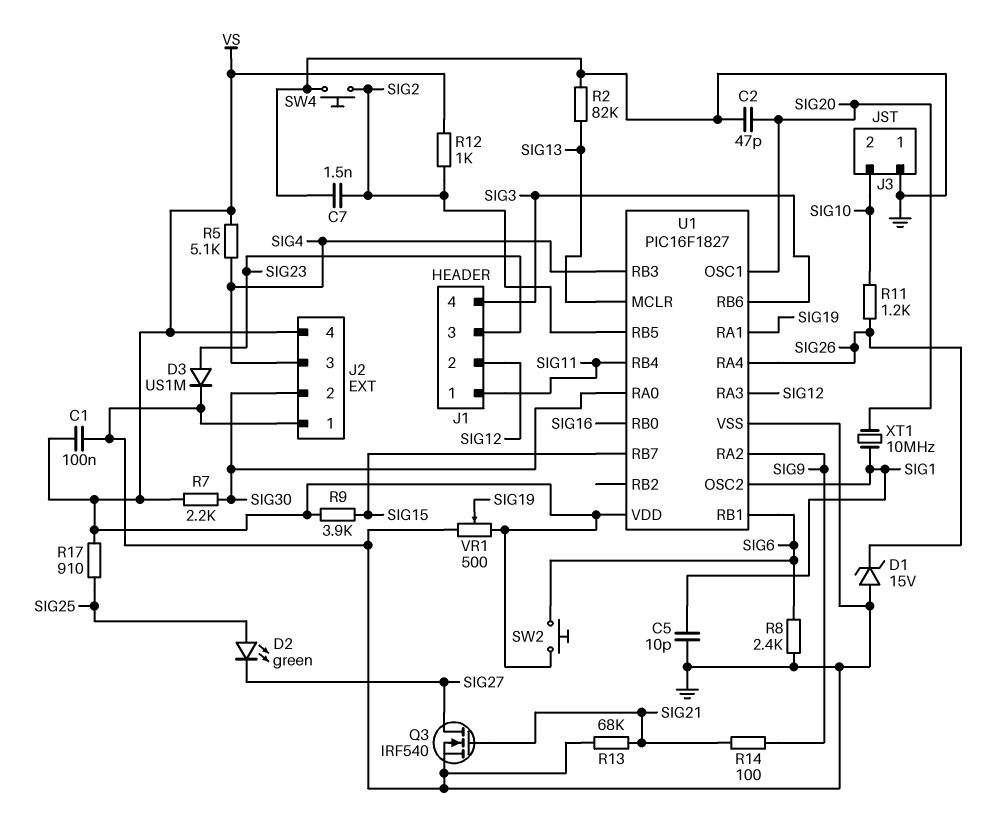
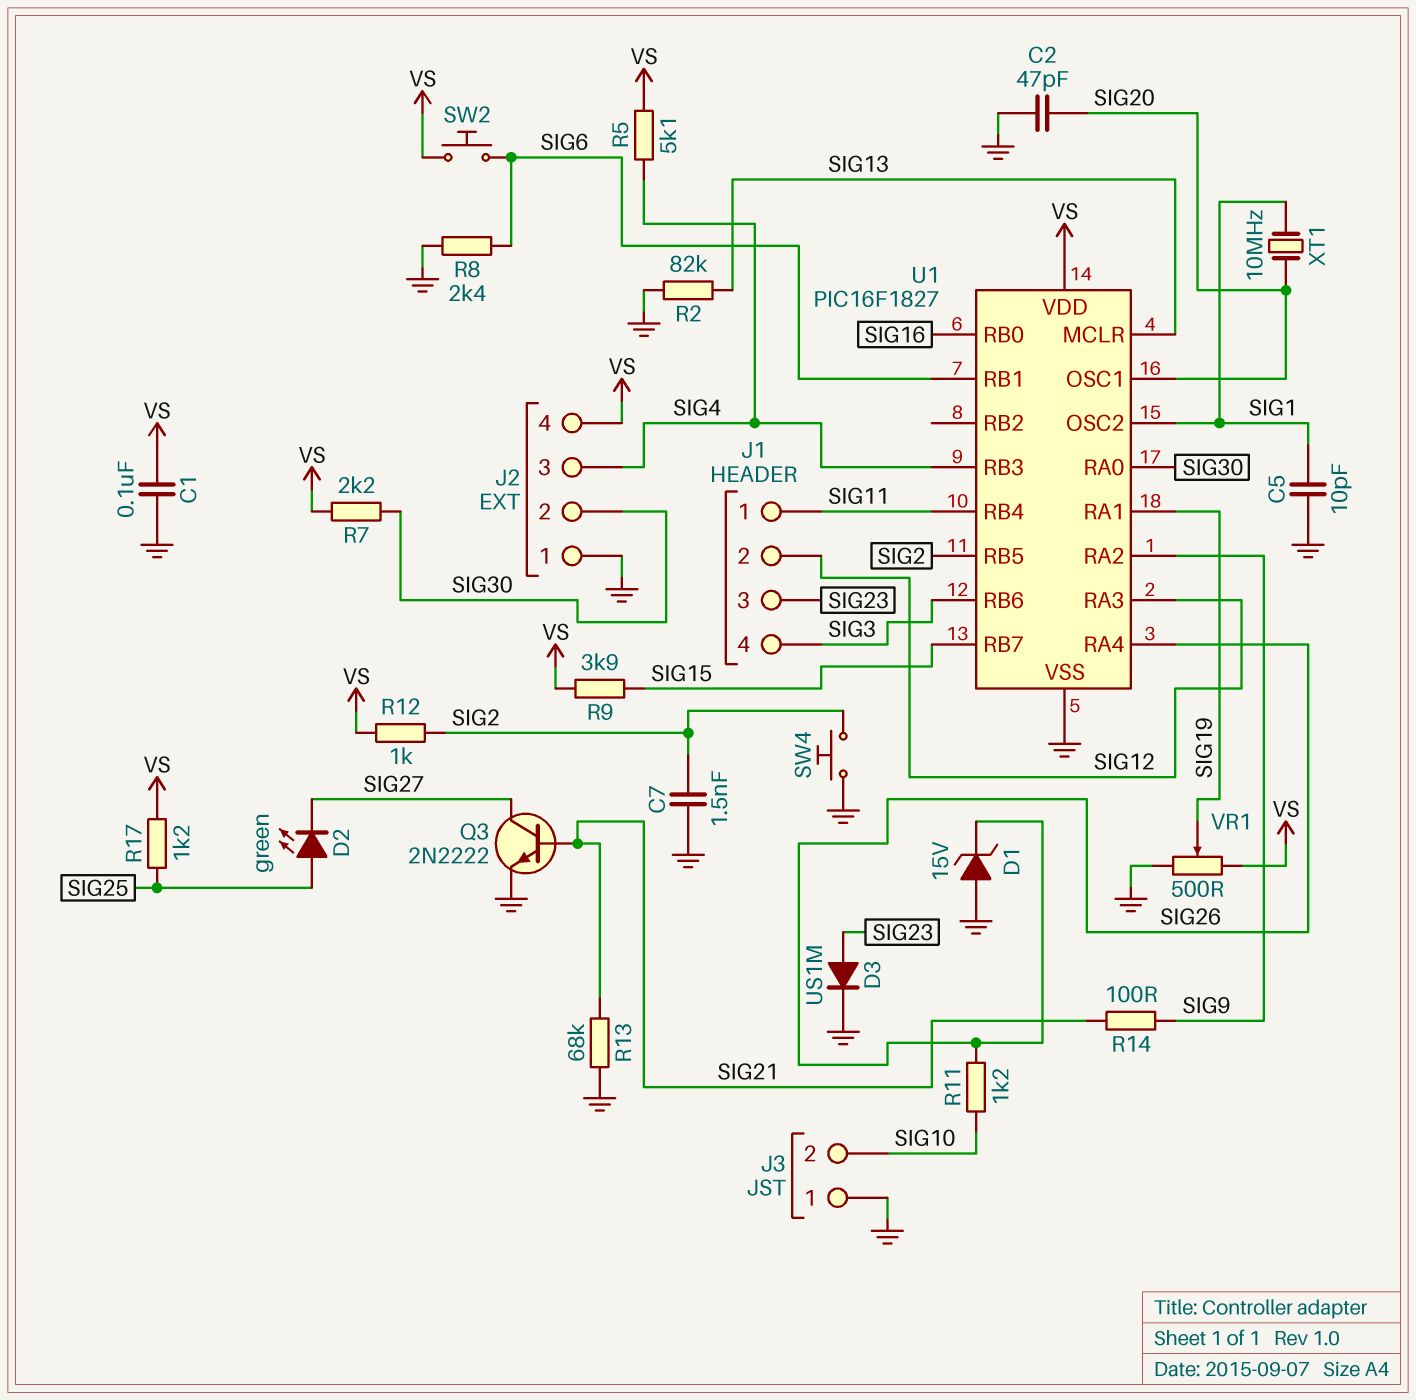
Q3: NMOS IRF540 (G SIG21, D SIG27, S GND) -> NPN 2N2222 (B SIG21, C SIG27, E GND)
R17: 910 (SIG25, VS) -> 1.2k (SIG25, VS)

